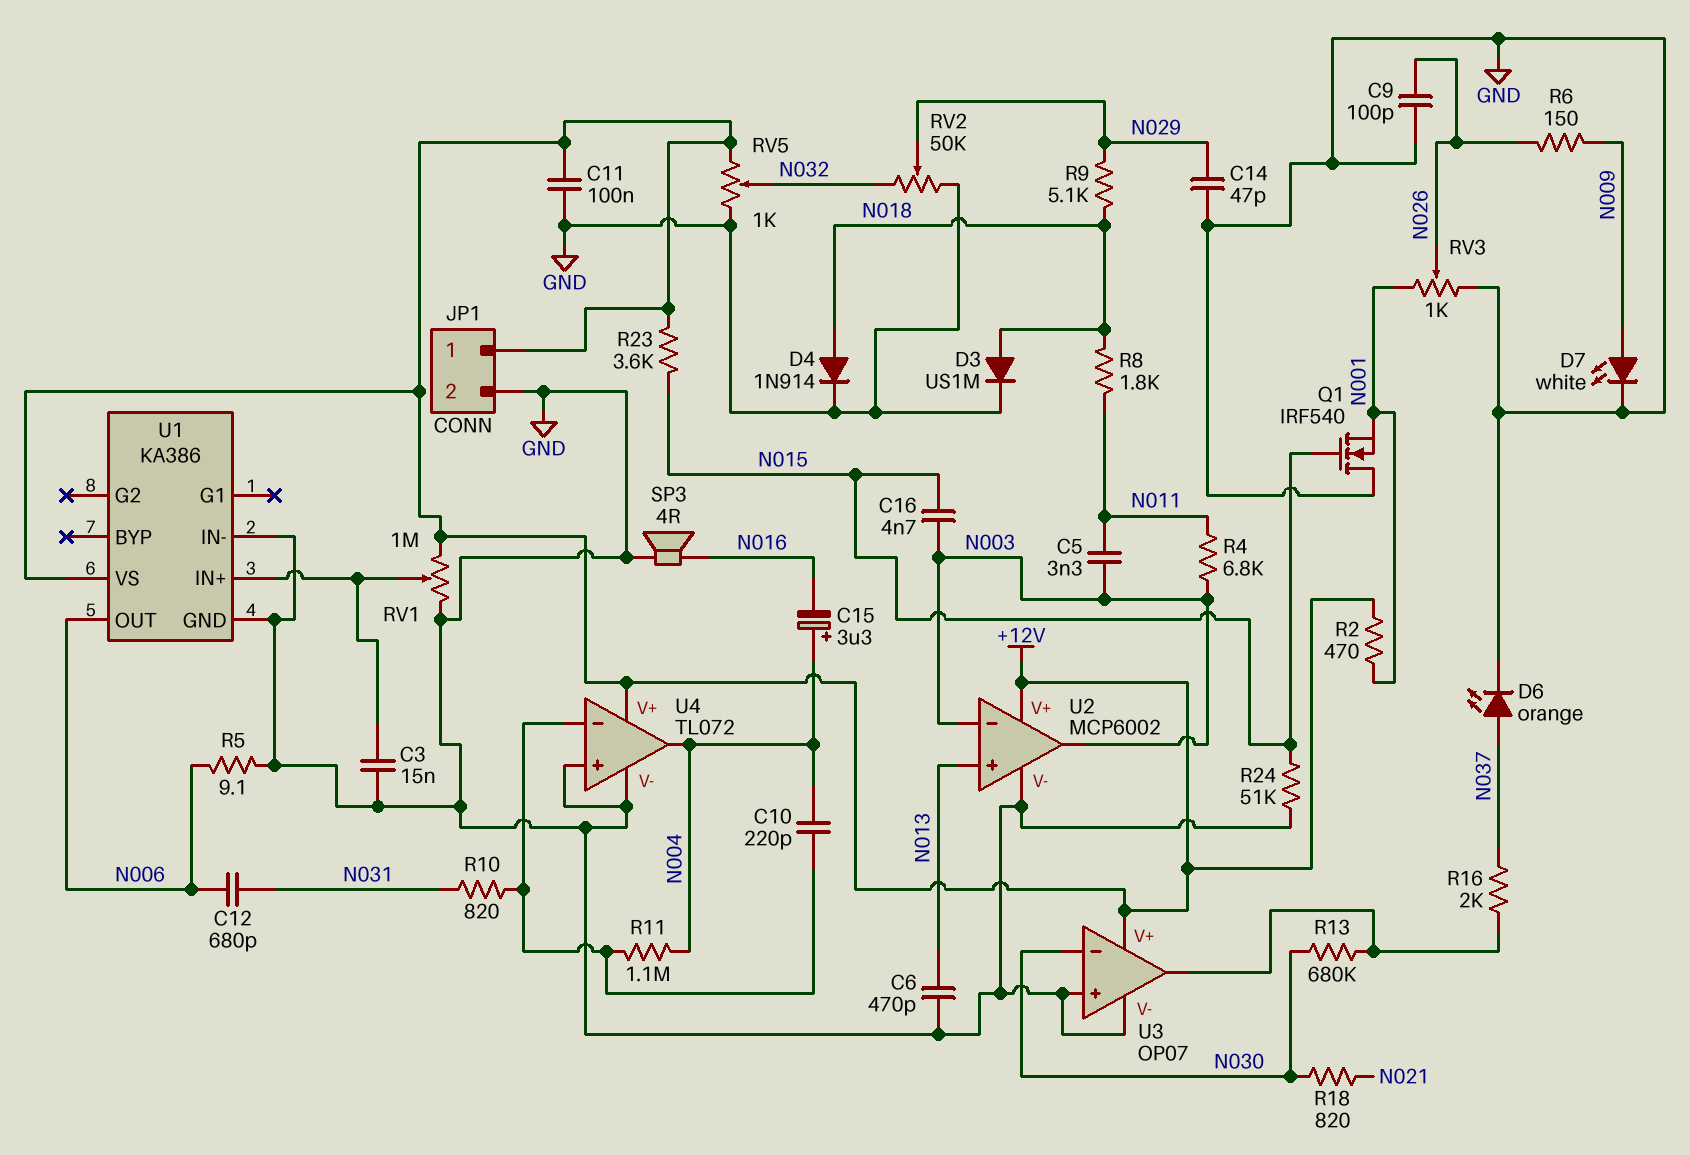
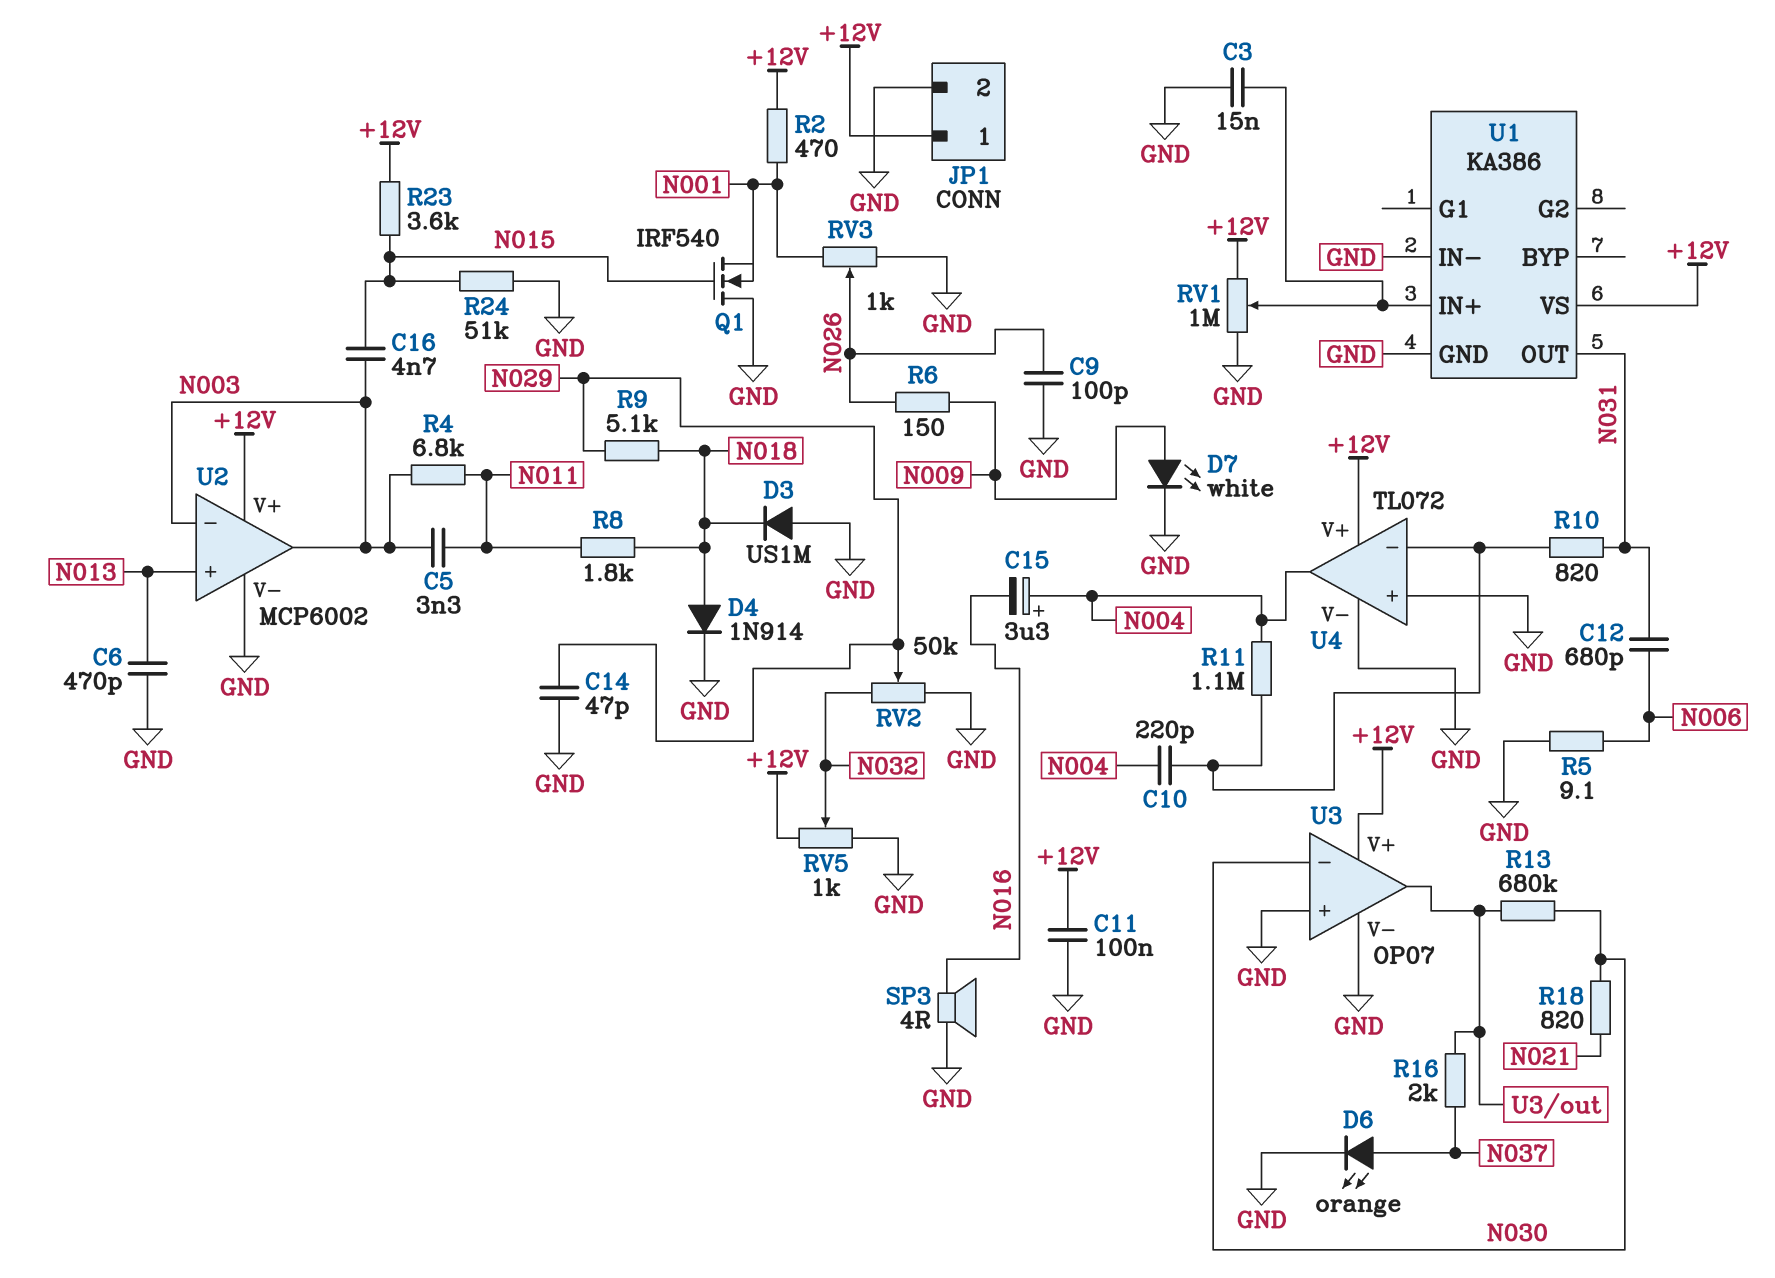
D3: diode US1M (A N018, K GND) -> diode US1M (A GND, K N018)
U1 pin OUT: N006 -> N031

